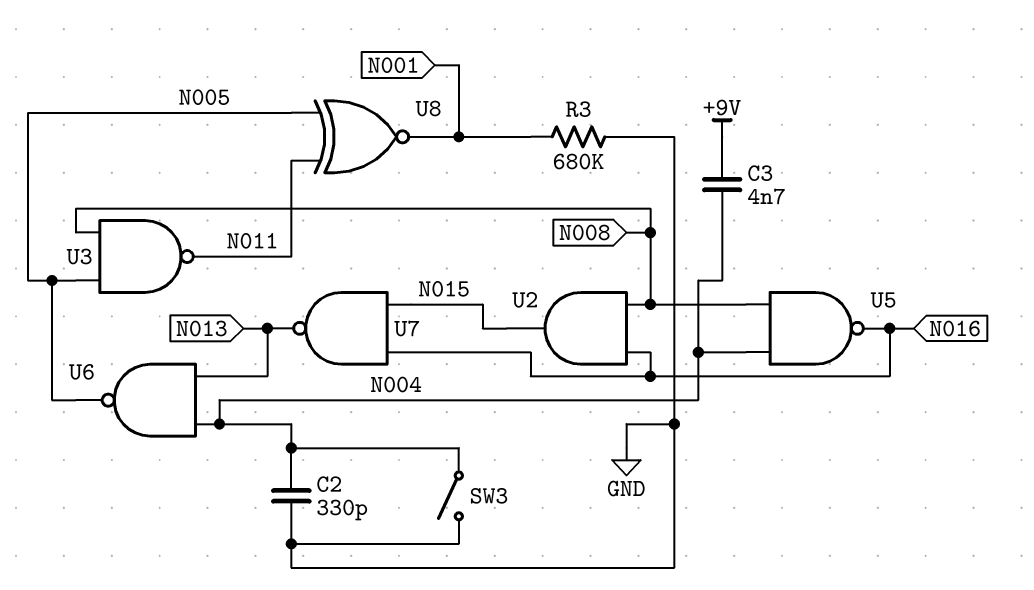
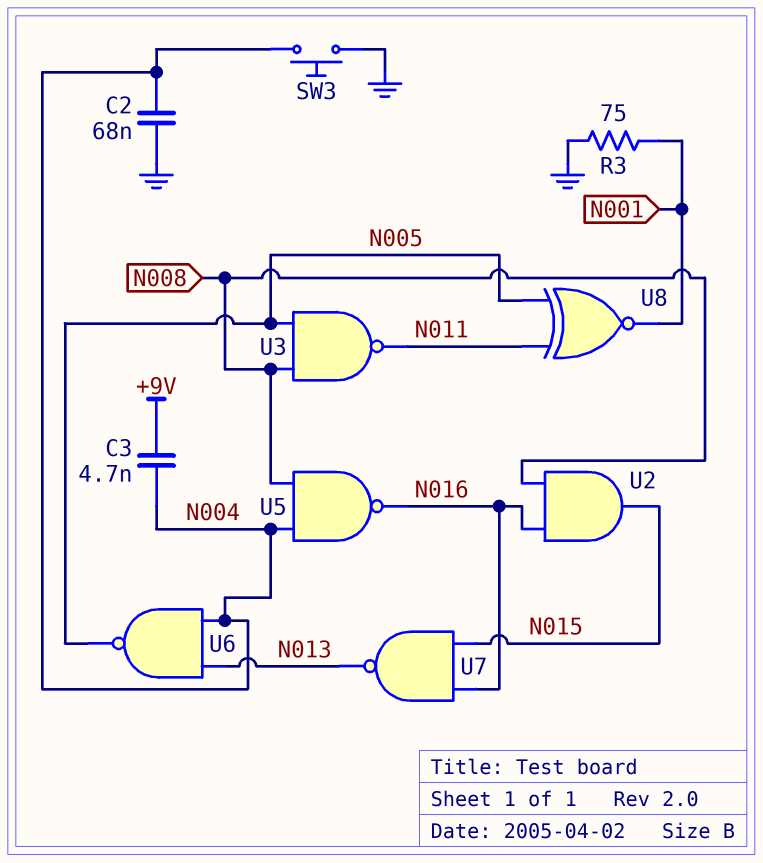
C2: 330pF (GND, N004) -> 68nF (GND, N004)
R3: 680k (GND, N001) -> 75 (GND, N001)
SW3: switch (GND, N004) -> button (GND, N004)

